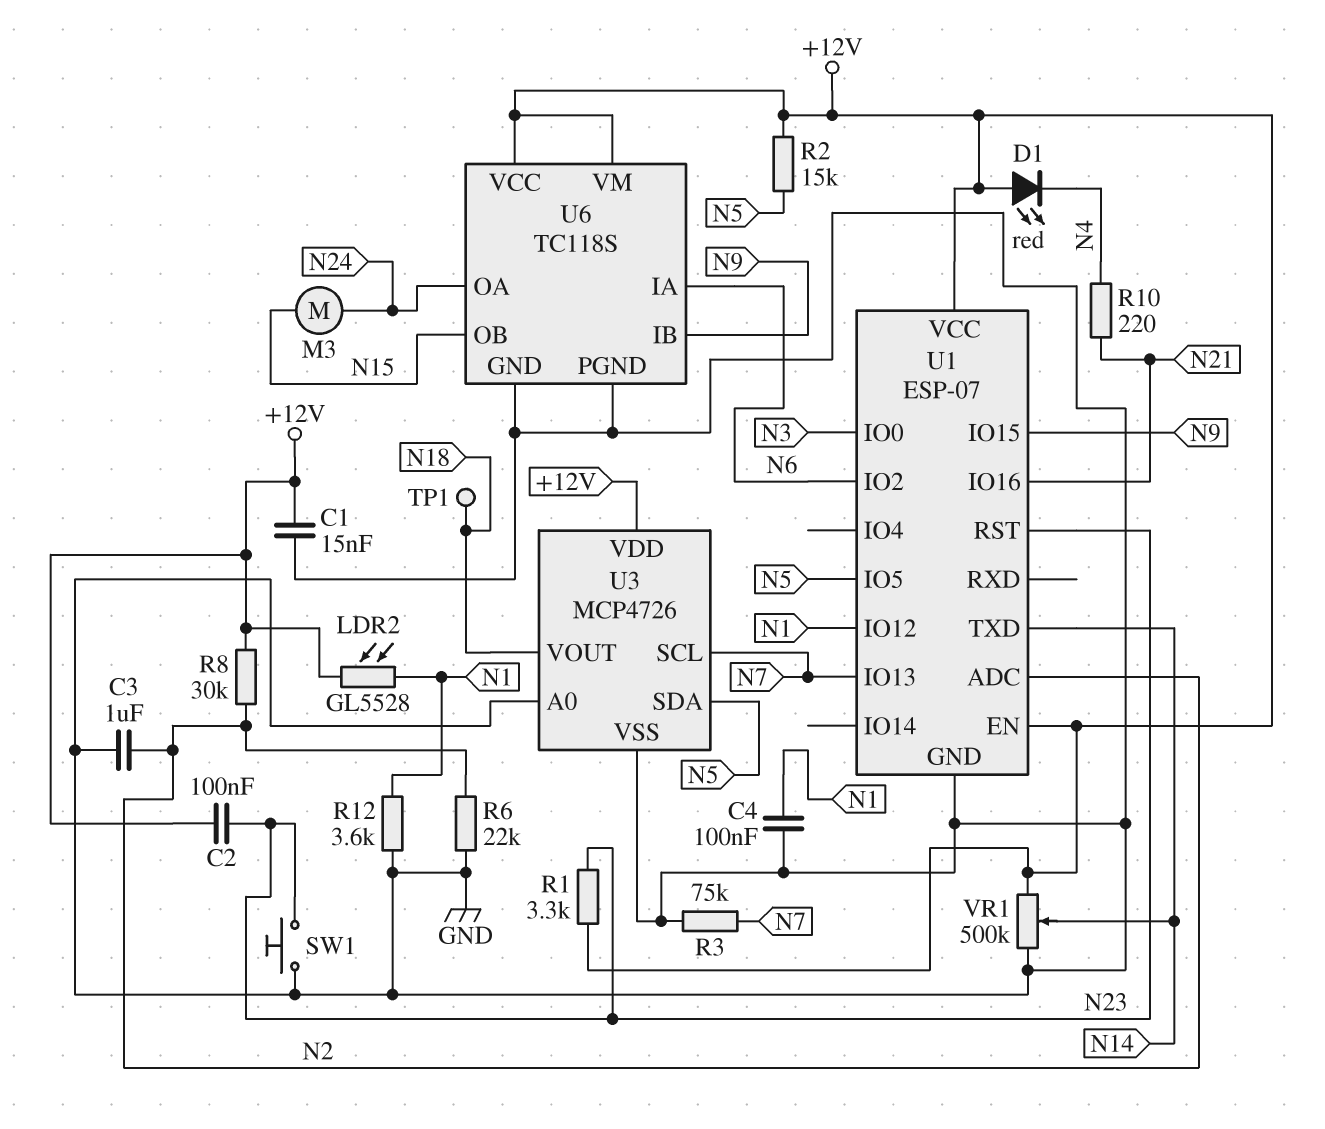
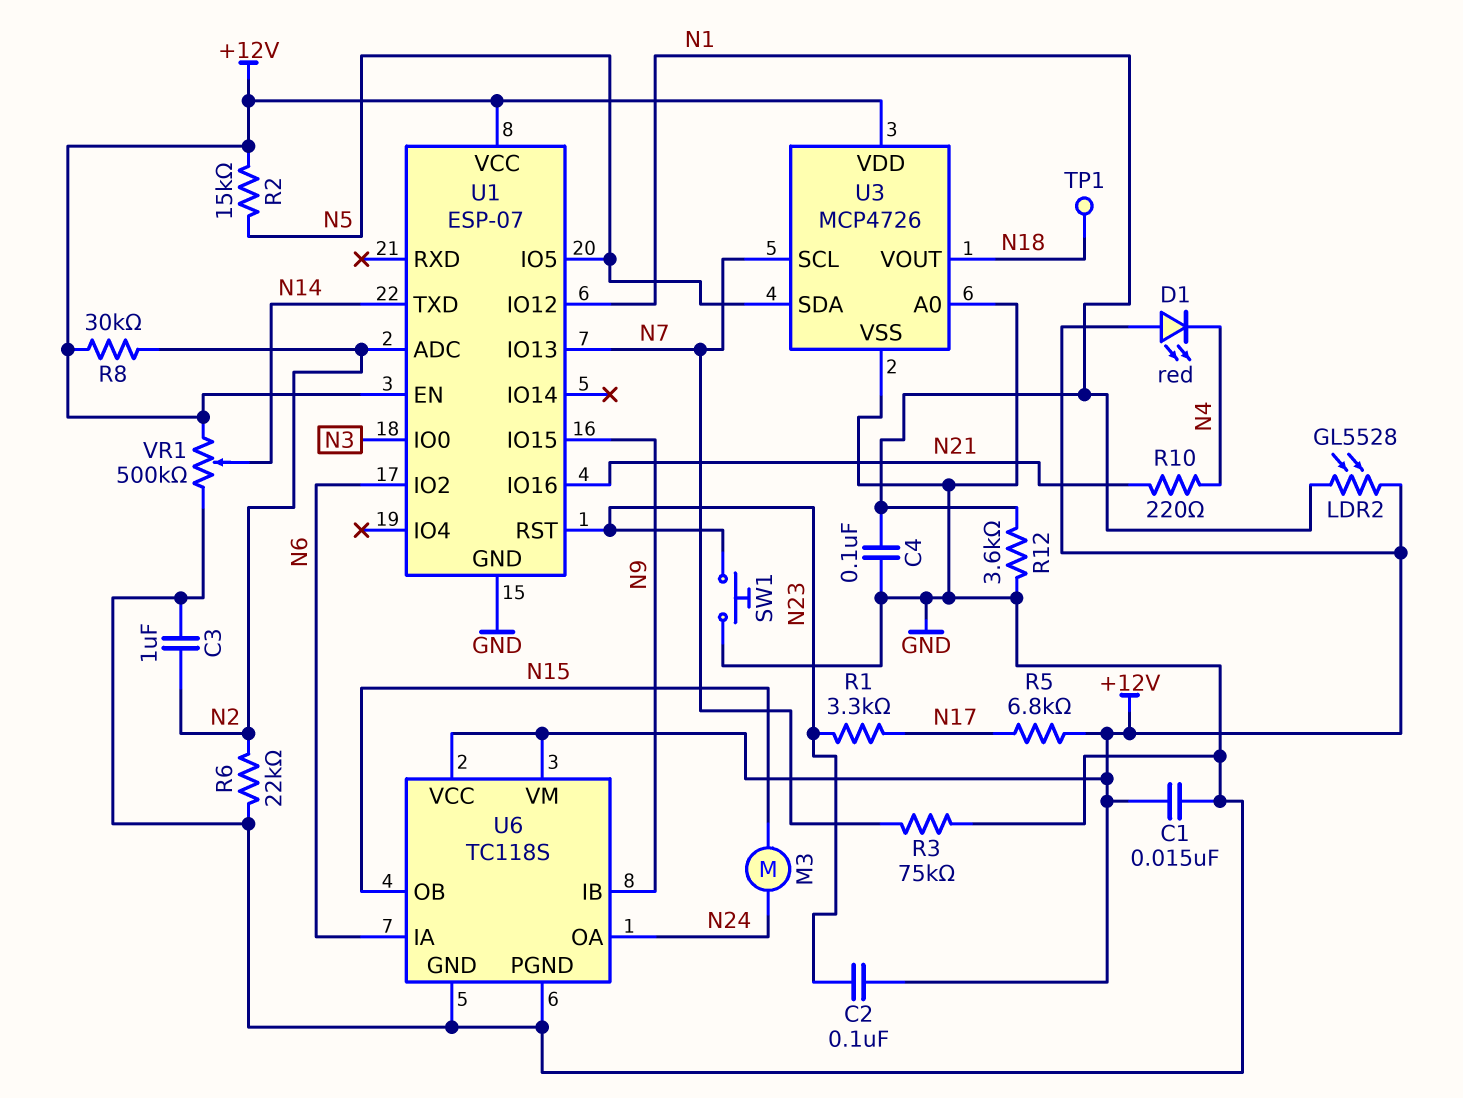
R1: 3.3k (+12V, N23) -> 3.3k (N17, N23)
R5: none -> 6.8k (+12V, N17)

